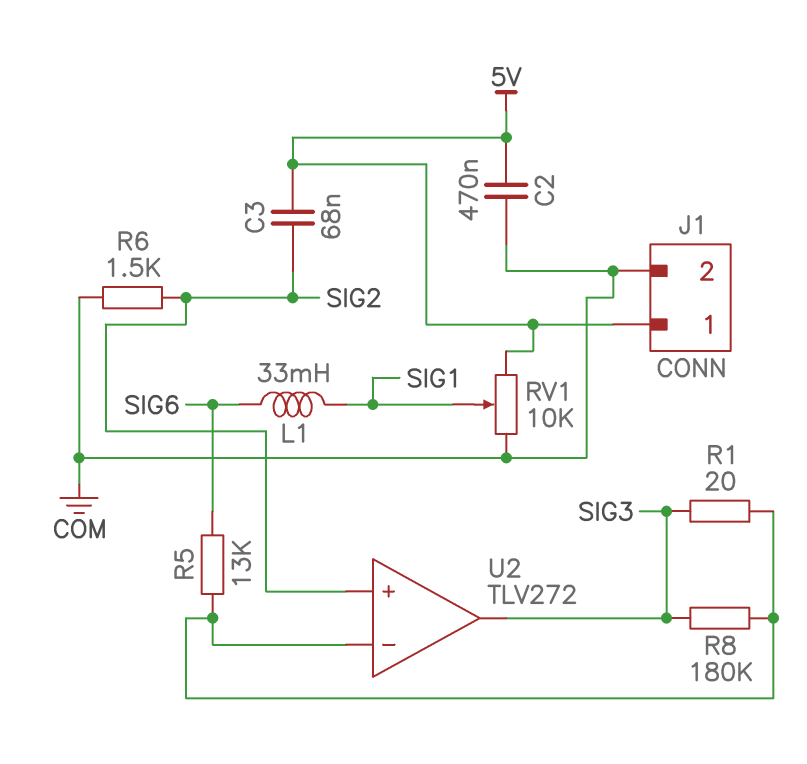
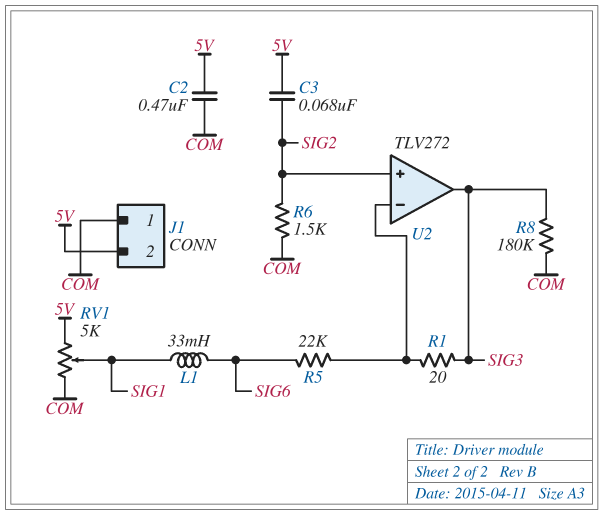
J1 pin 1: 5V -> COM
J1 pin 2: COM -> 5V
R5: 13k (SIG6, U2/in-) -> 22k (SIG6, U2/in-)
R8: 180k (SIG3, U2/in-) -> 180k (COM, SIG3)
RV1: 10k (5V, COM, wiper SIG1) -> 5k (5V, COM, wiper SIG1)

